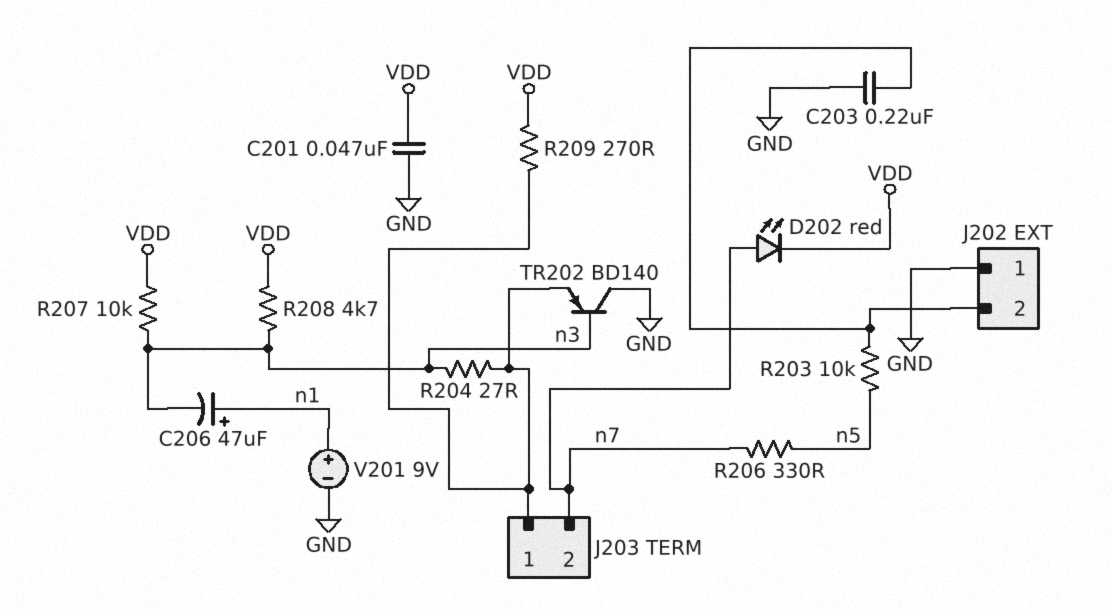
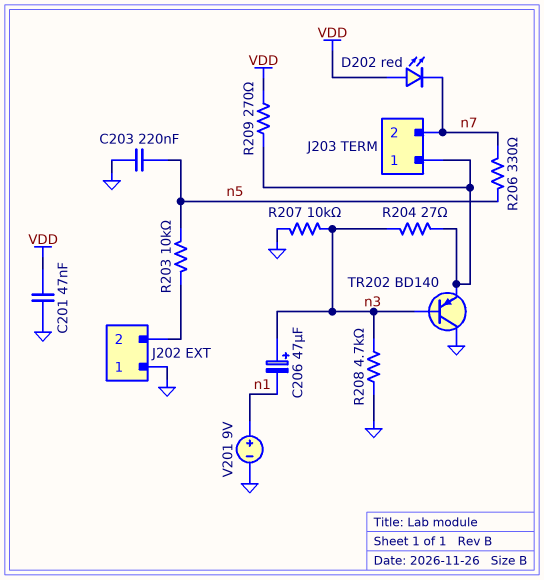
C203: 220nF (GND, J202/2) -> 220nF (GND, n5)
C206: 47uF (plus n1, minus n3) -> 47uF (plus n3, minus n1)
D202: LED red (A n7, K VDD) -> LED red (A VDD, K n7)
R207: 10k (VDD, n3) -> 10k (GND, n3)
R208: 4.7k (VDD, n3) -> 4.7k (GND, n3)

